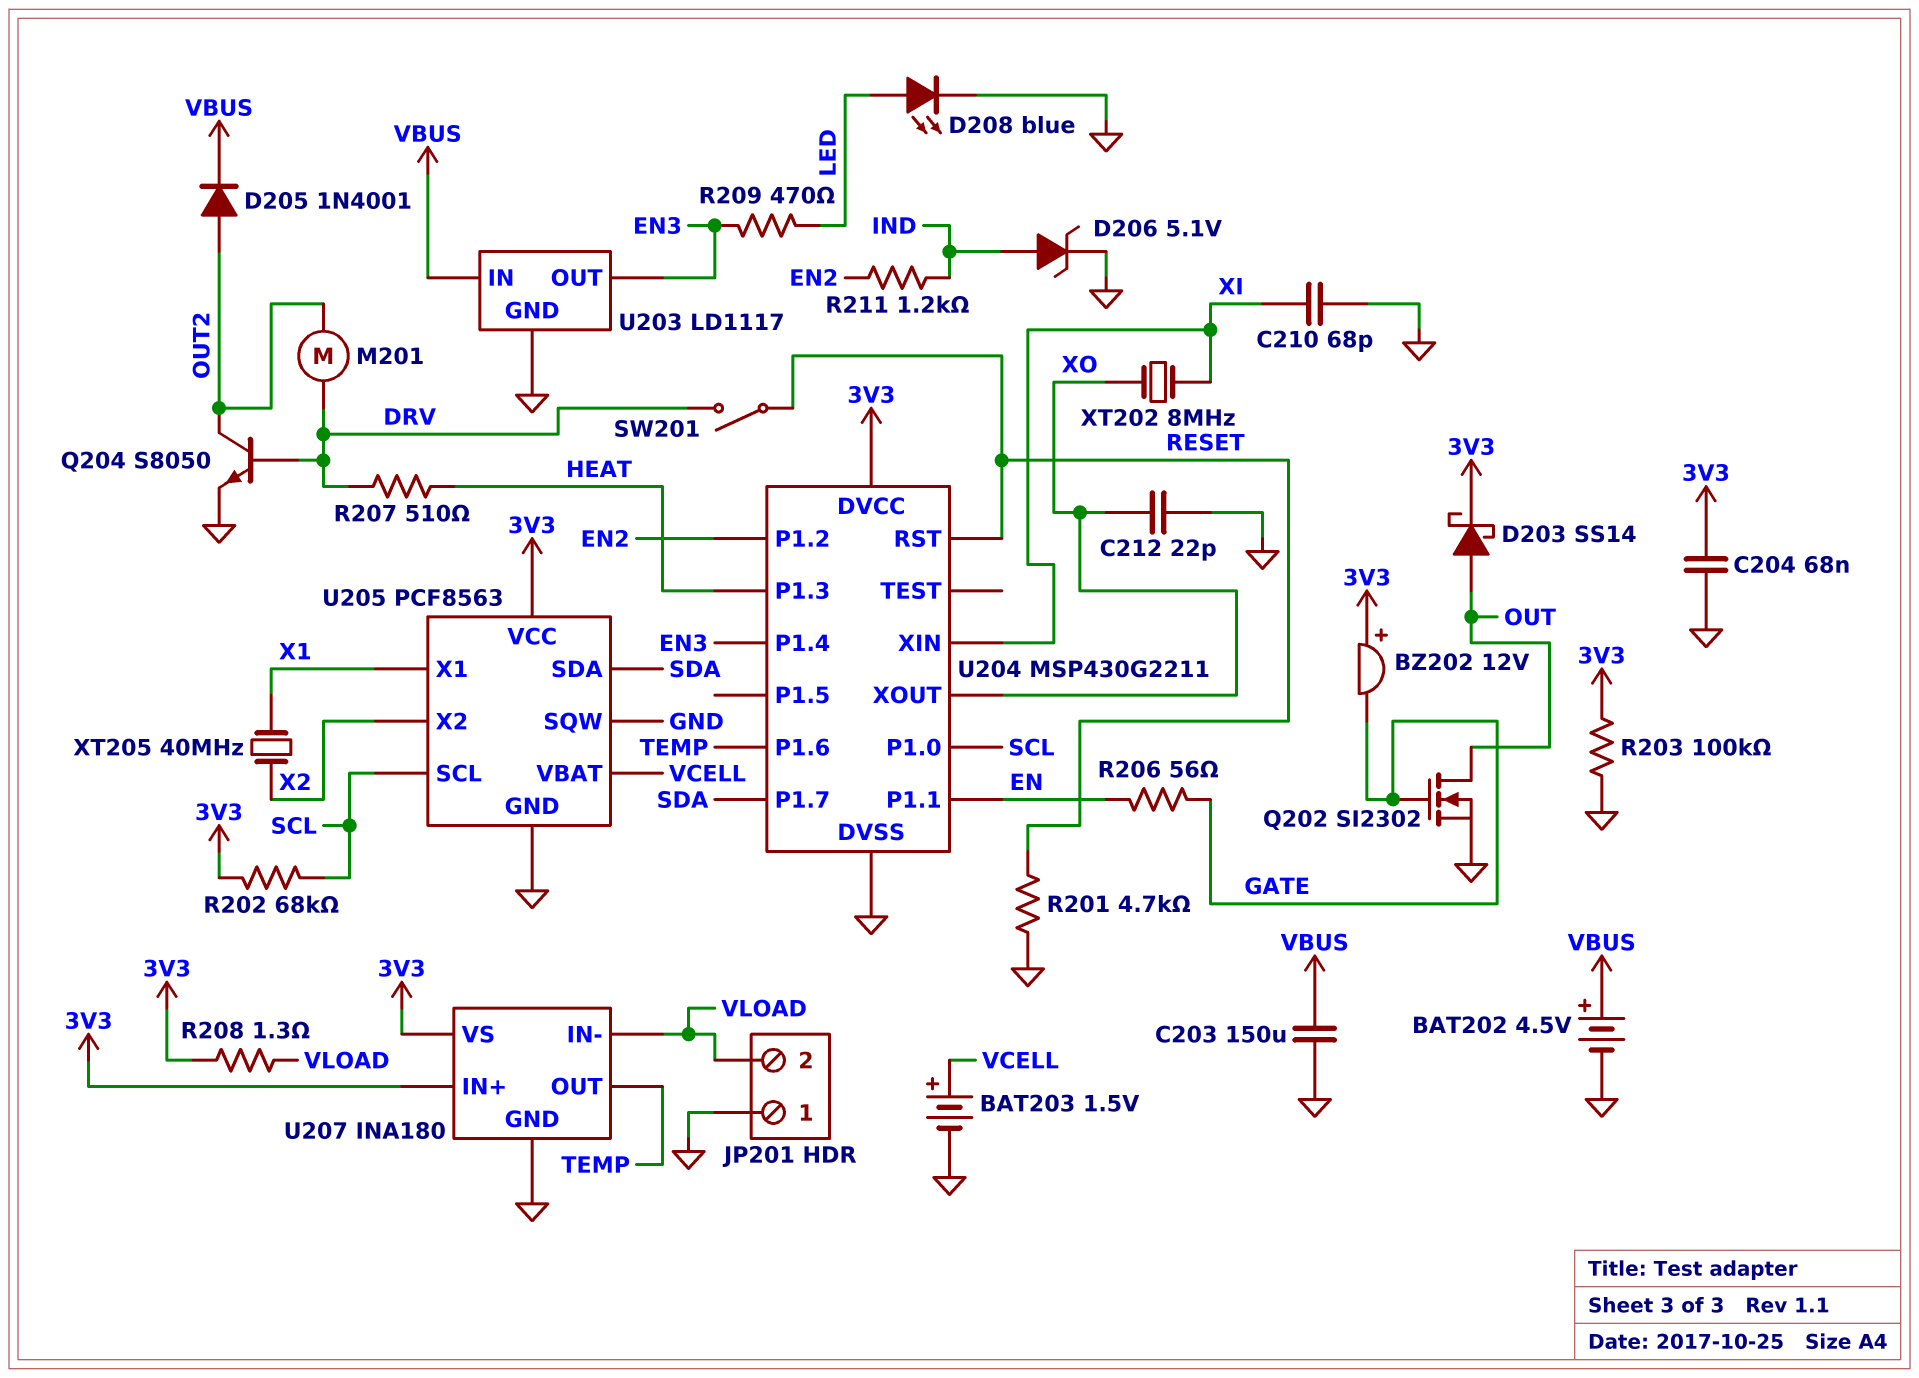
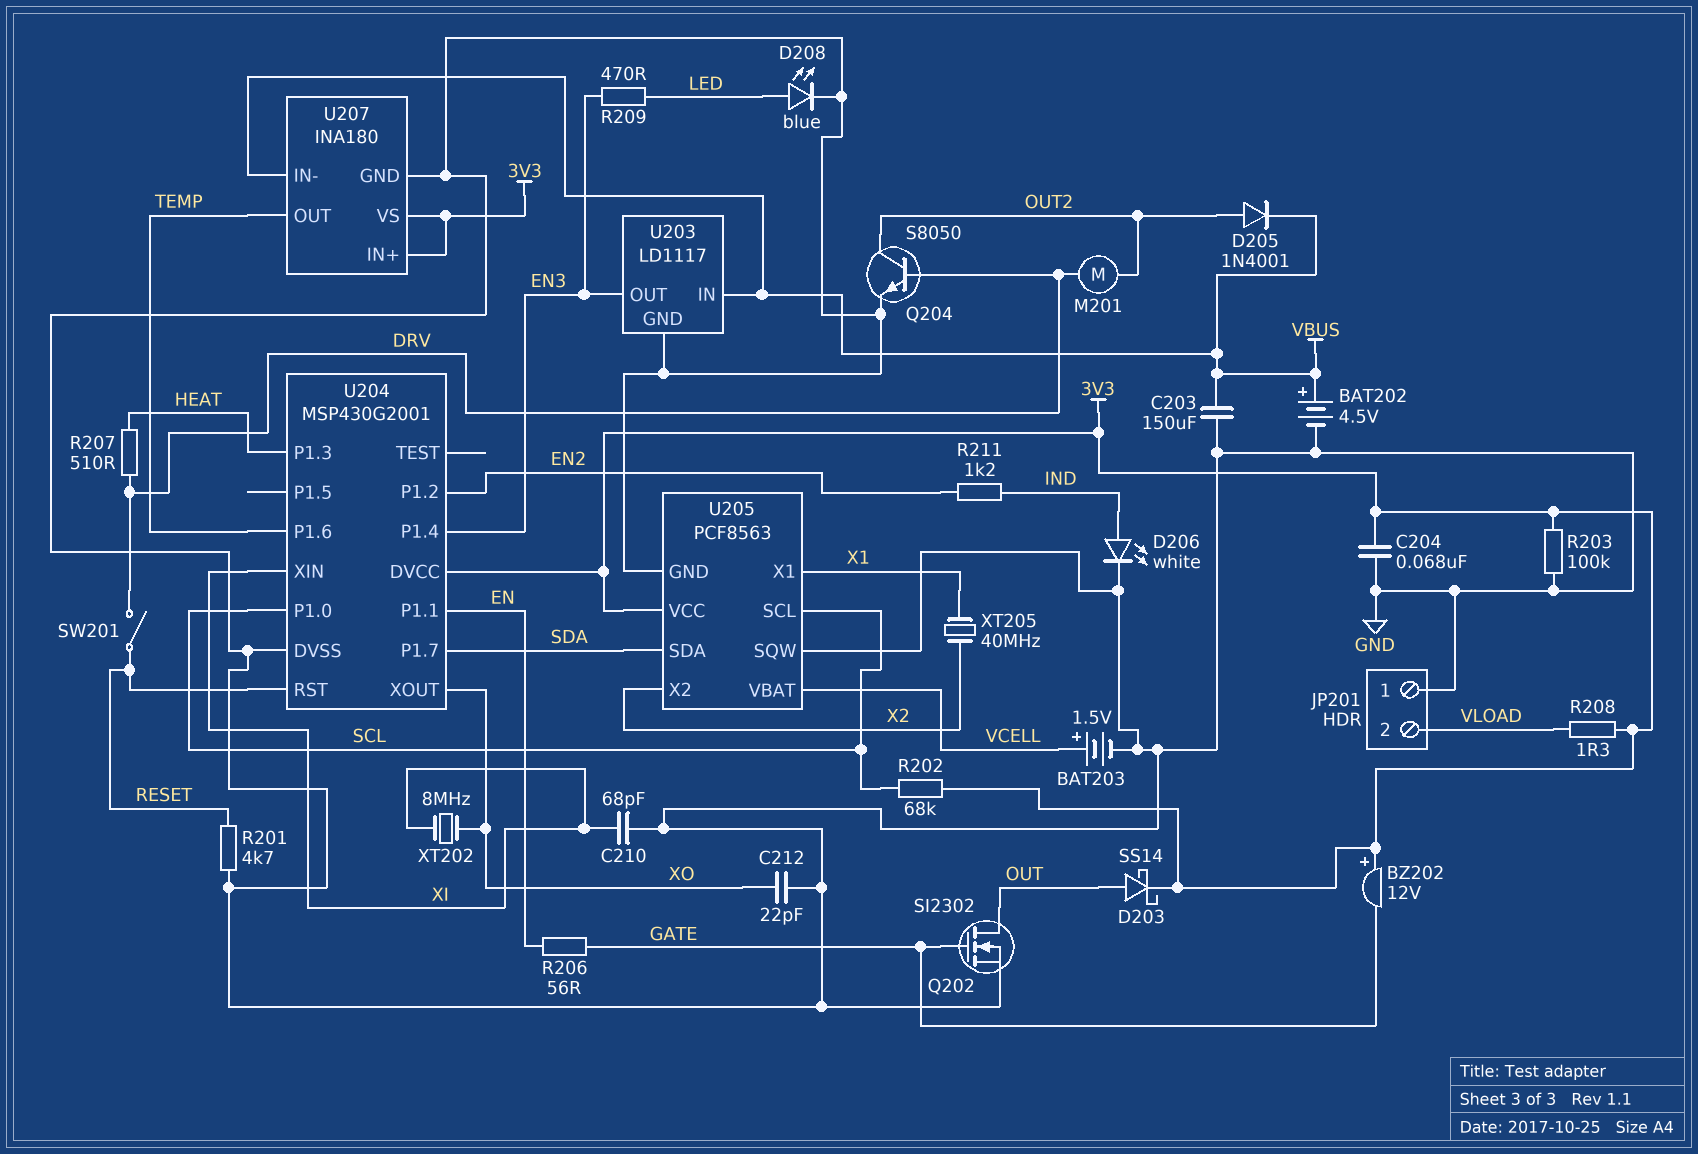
D206: zener 5.1V (A IND, K GND) -> LED white (A IND, K GND)
U204: MSP430G2211 -> MSP430G2001
U207 pin IN-: VLOAD -> VBUS

